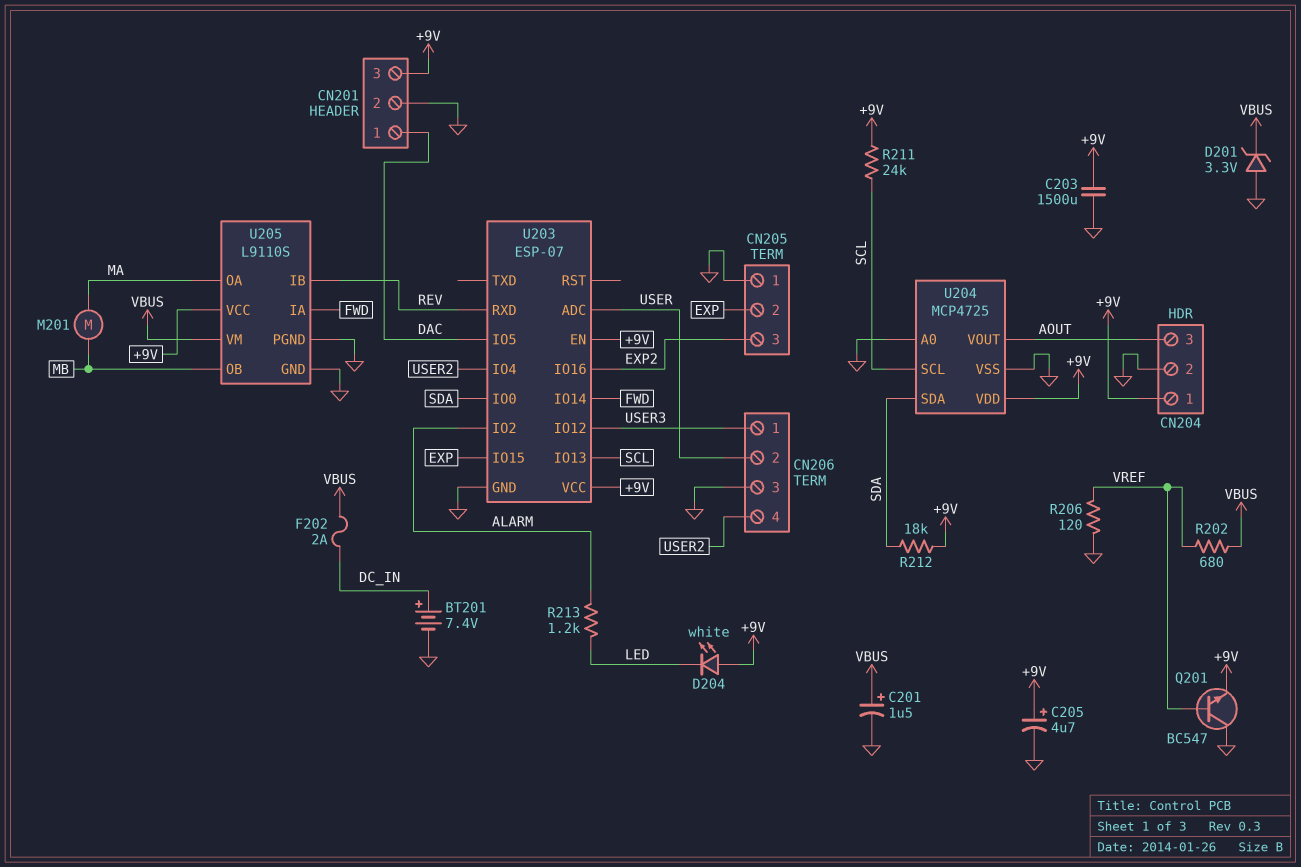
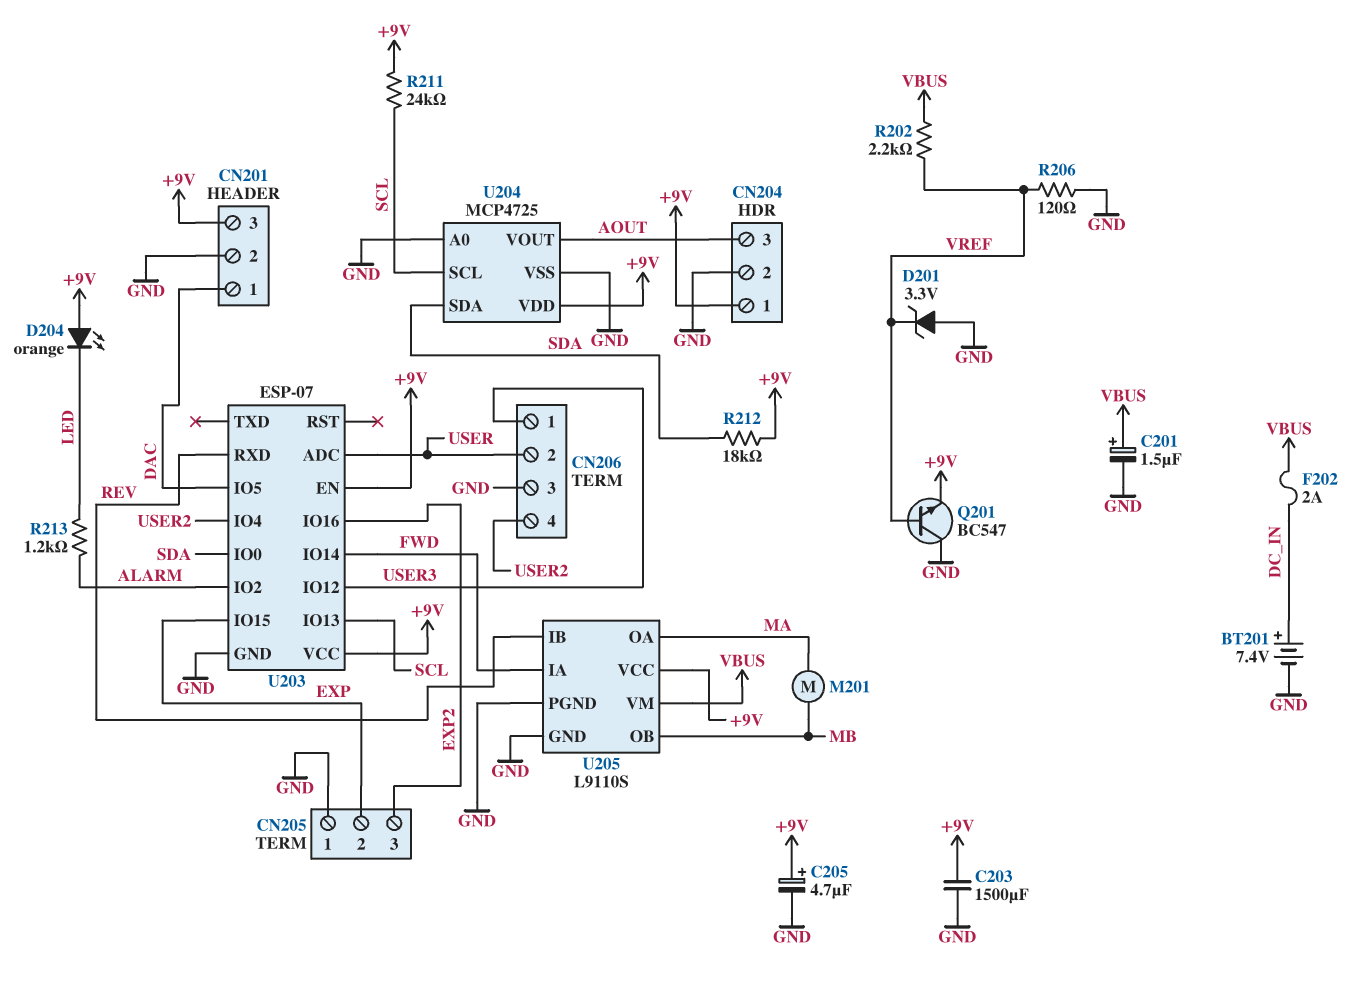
D201: zener 3.3V (A GND, K VBUS) -> zener 3.3V (A GND, K VREF)
D204: LED white (A +9V, K LED) -> LED orange (A +9V, K LED)
R202: 680 (VBUS, VREF) -> 2.2k (VBUS, VREF)

